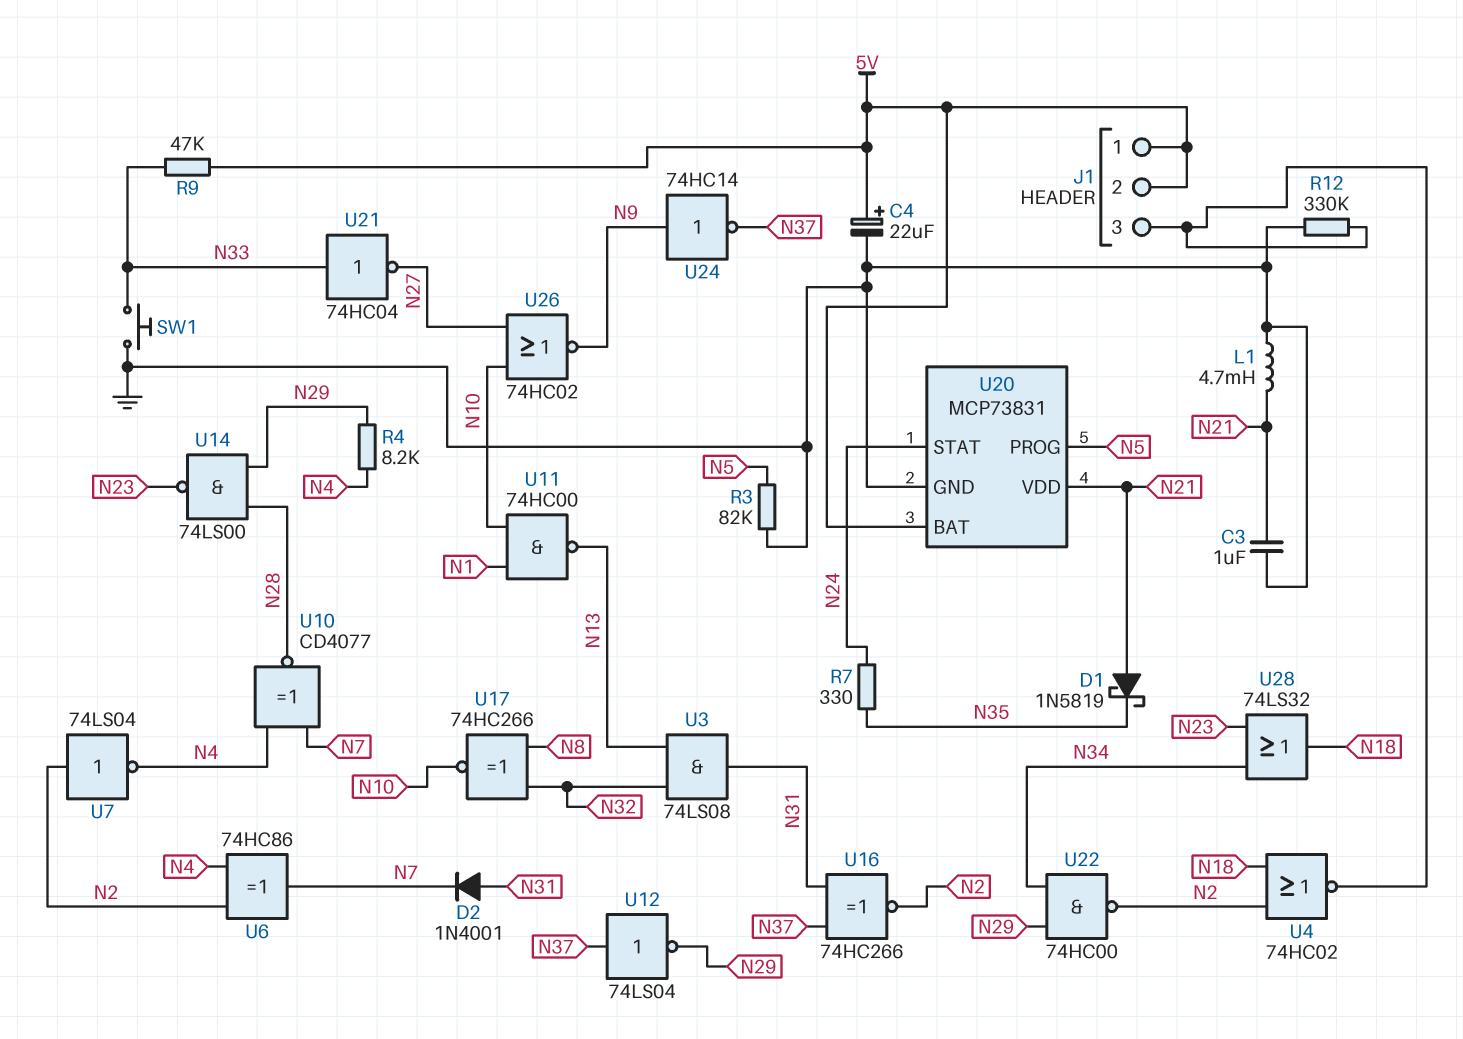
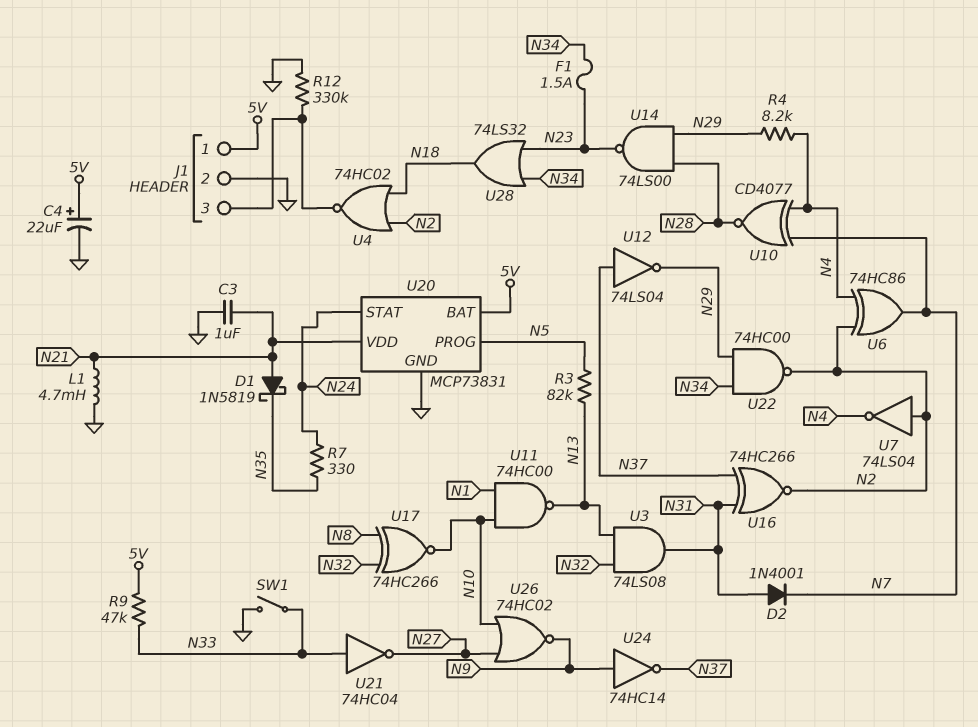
F1: none -> 1.5A (N23, N34)
J1 pin 2: 5V -> GND
R3: 82k (GND, N5) -> 82k (N5, N13)
SW1: button (GND, N33) -> switch (GND, N33)

